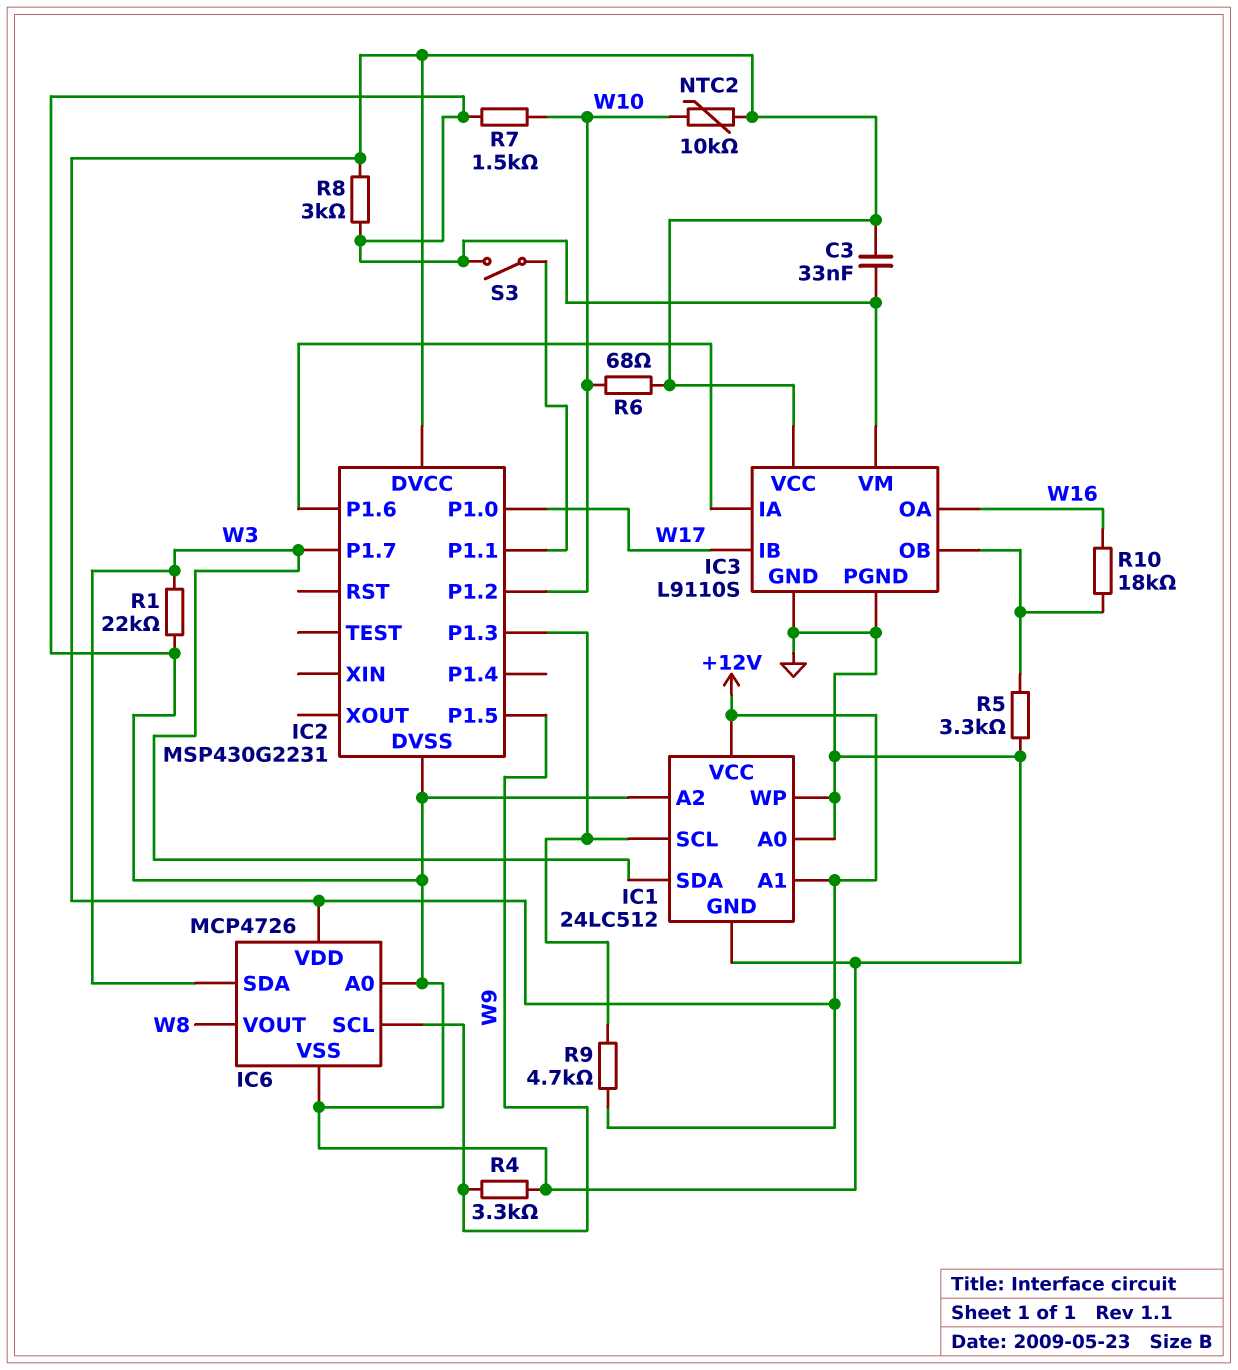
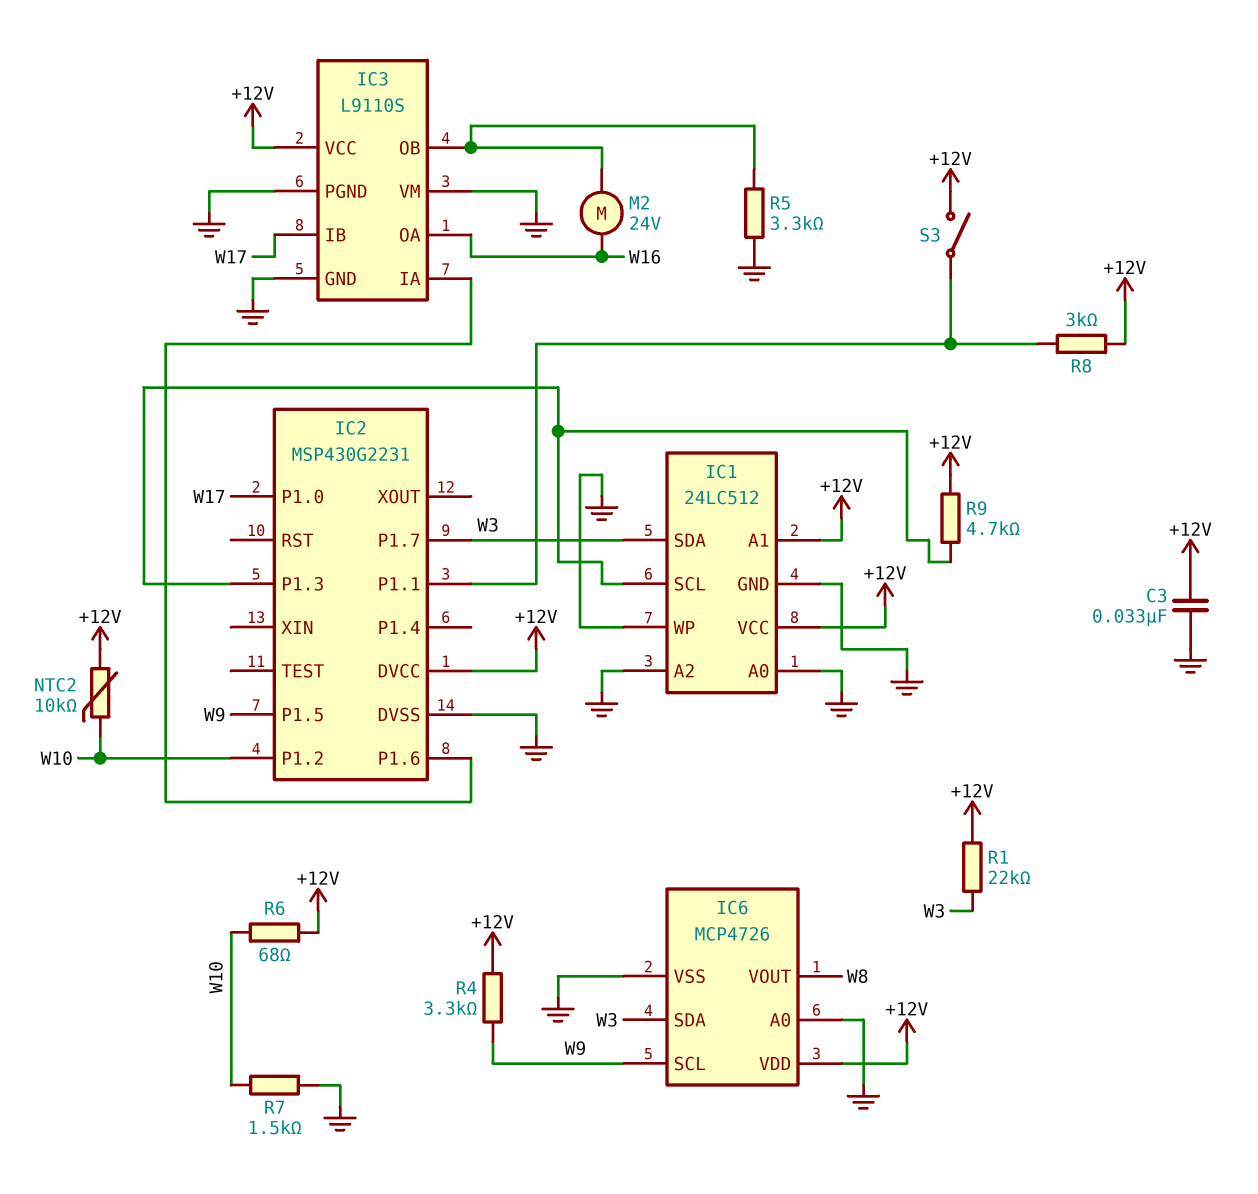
M2: none -> motor 24V (IC3/OB, W16)
R1: 22k (GND, W3) -> 22k (+12V, W3)
R4: 3.3k (GND, W9) -> 3.3k (+12V, W9)
R8: 3k (+12V, GND) -> 3k (+12V, IC2/P1.1)
R10: 18k (IC3/OB, W16) -> none
S3: switch (GND, IC2/P1.1) -> switch (+12V, IC2/P1.1)

